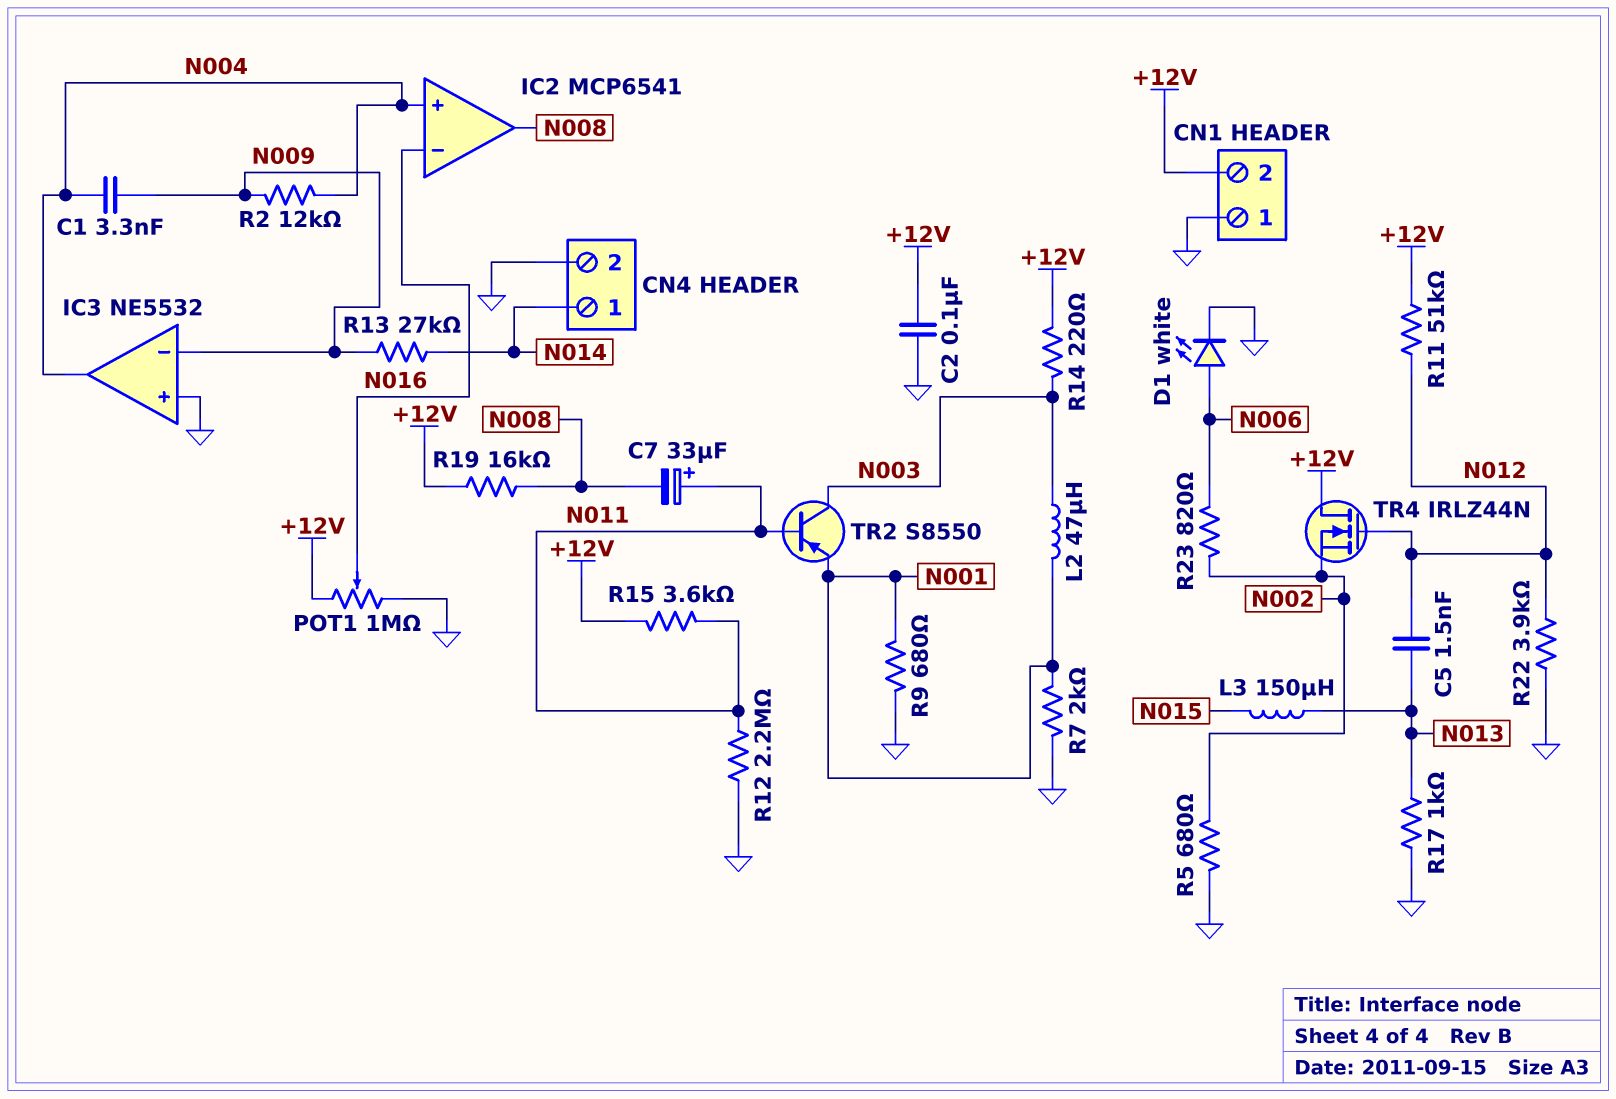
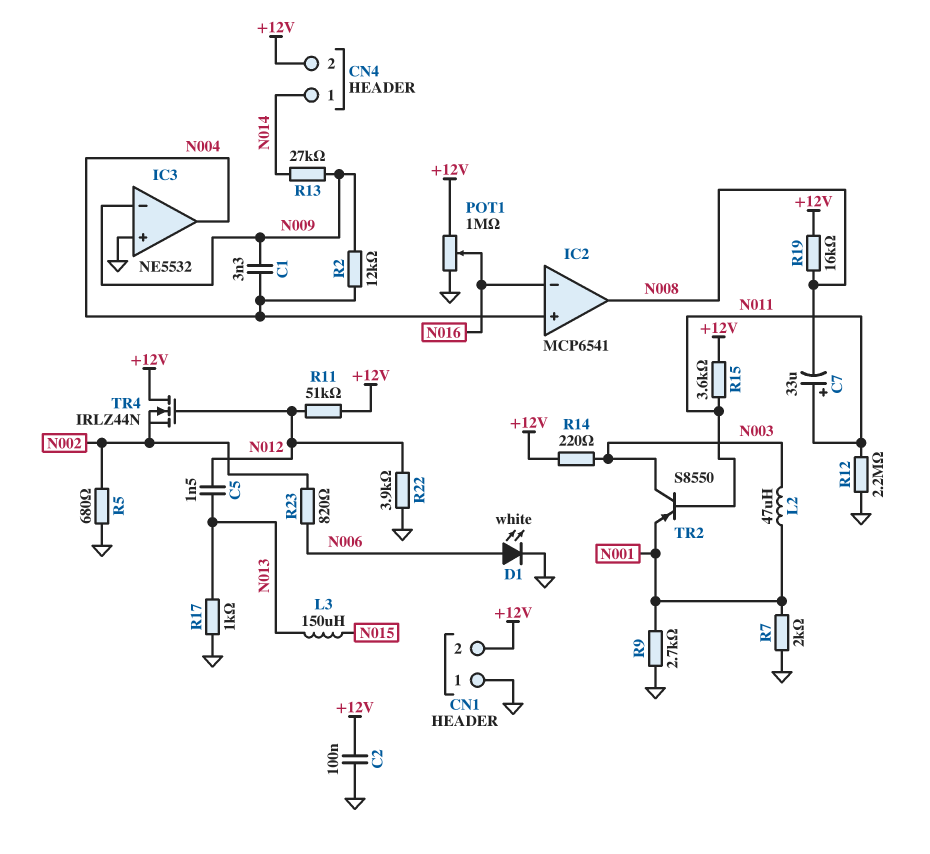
CN4 pin 2: GND -> +12V
R9: 680 (GND, N001) -> 2.7k (GND, N001)

